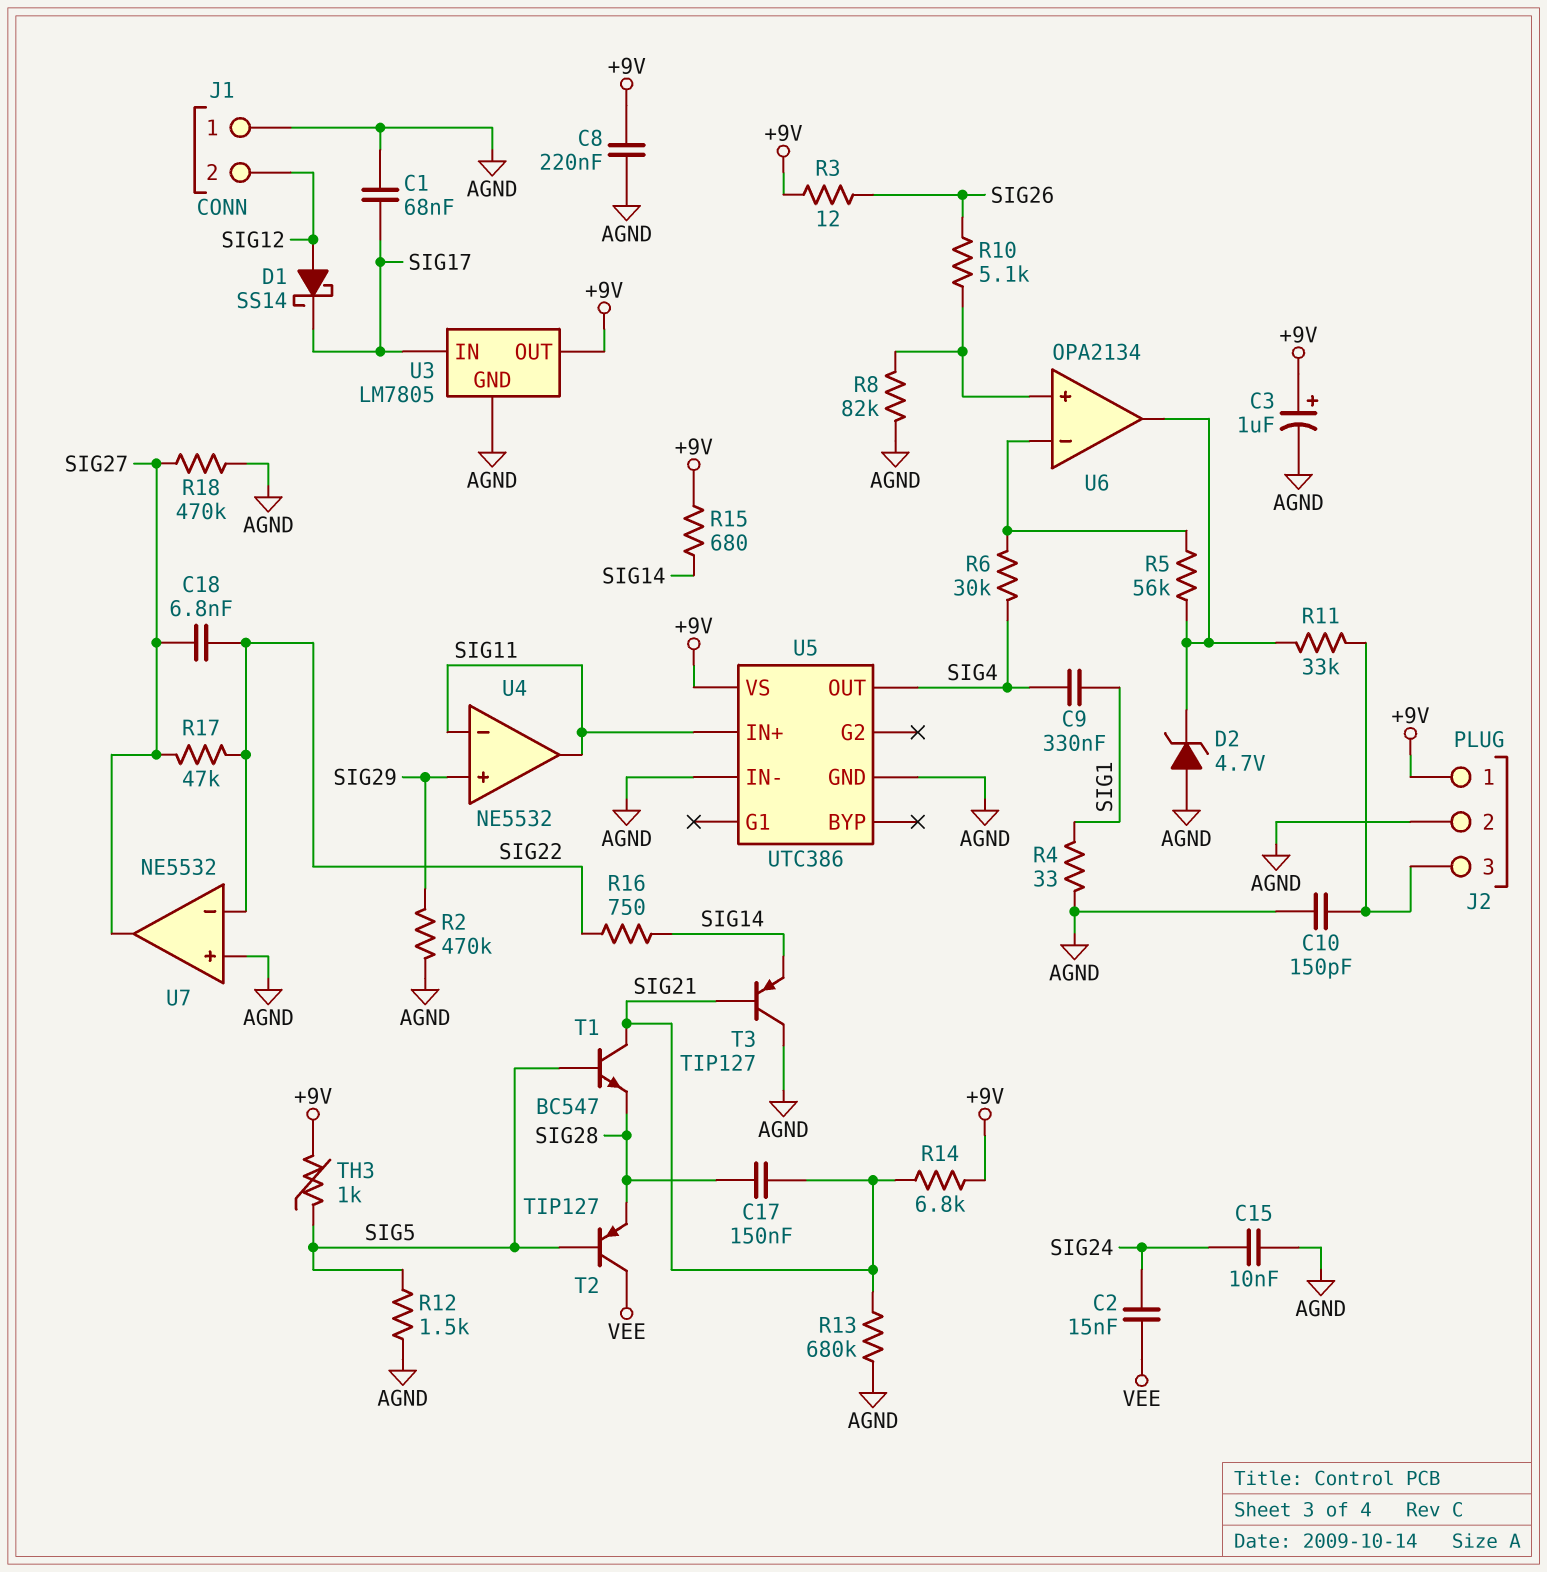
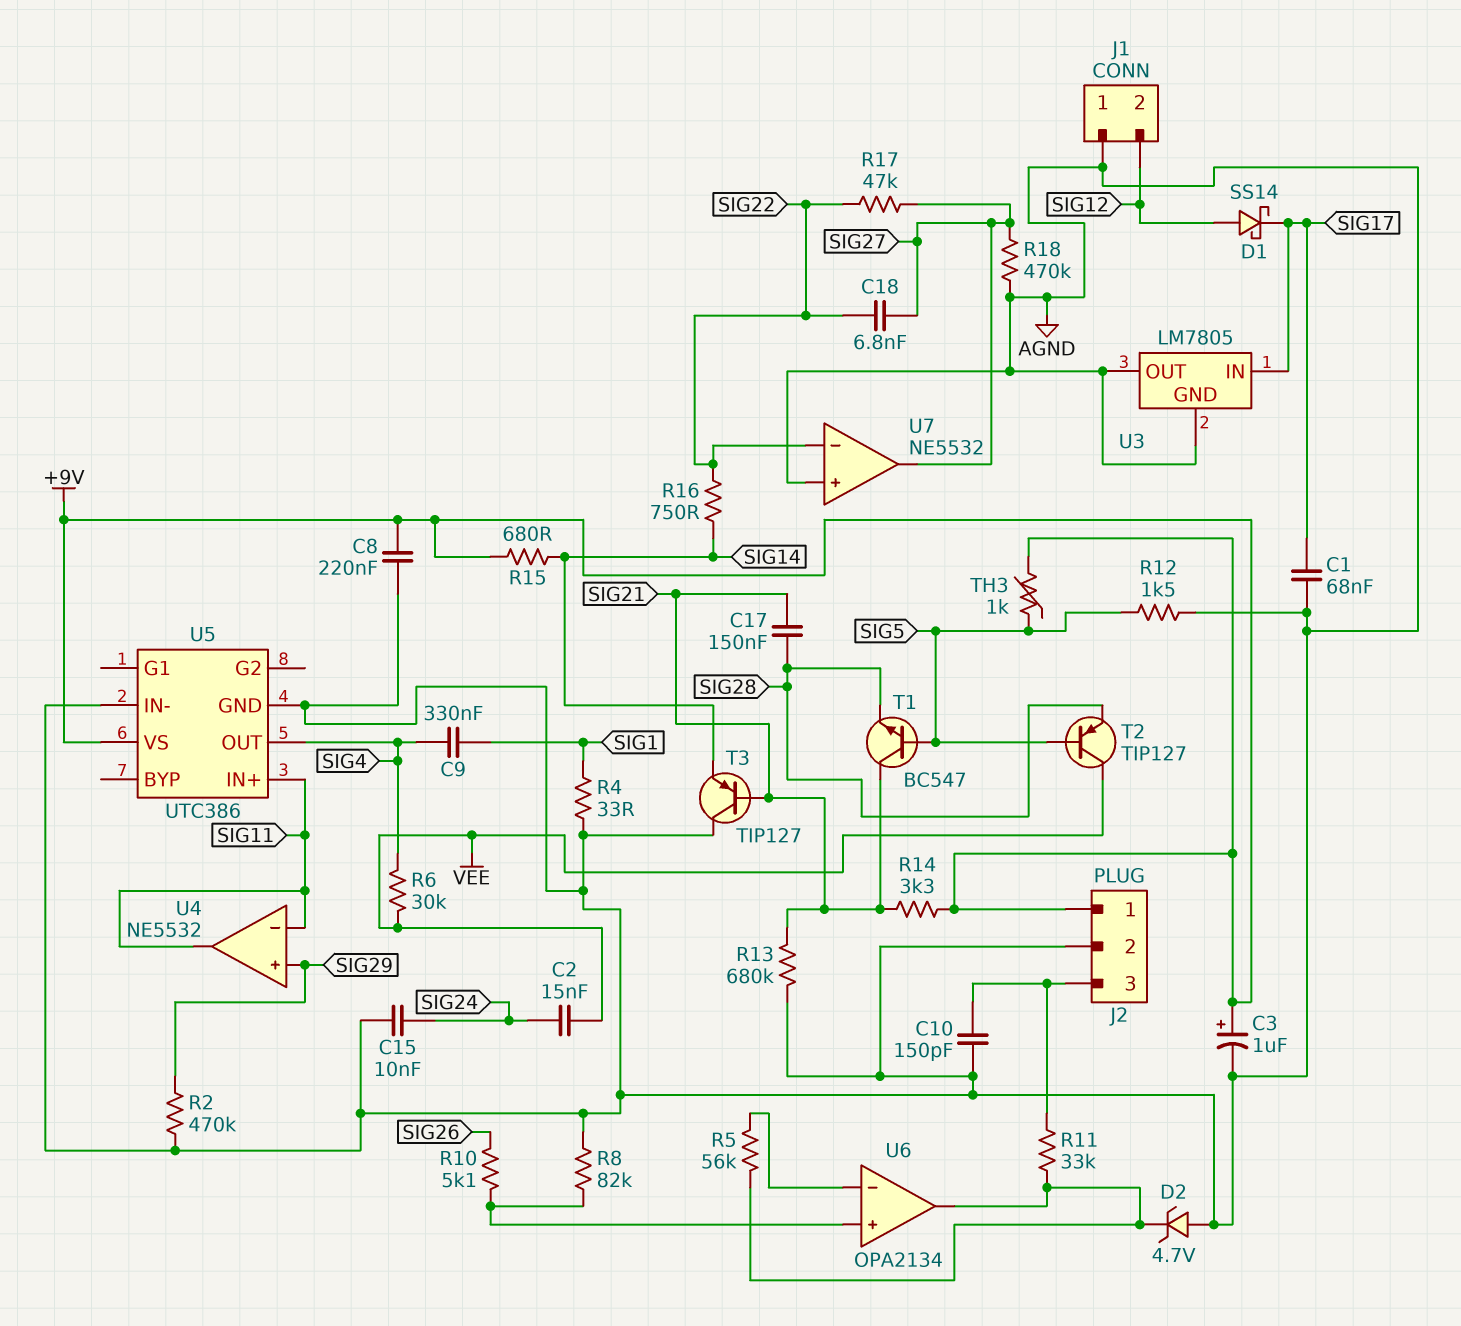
R3: 12 (+9V, SIG26) -> none
R6: 30k (SIG4, U6/in-) -> 30k (SIG4, VEE)
R14: 6.8k (+9V, SIG21) -> 3.3k (+9V, SIG21)
U3 pin OUT: +9V -> AGND

